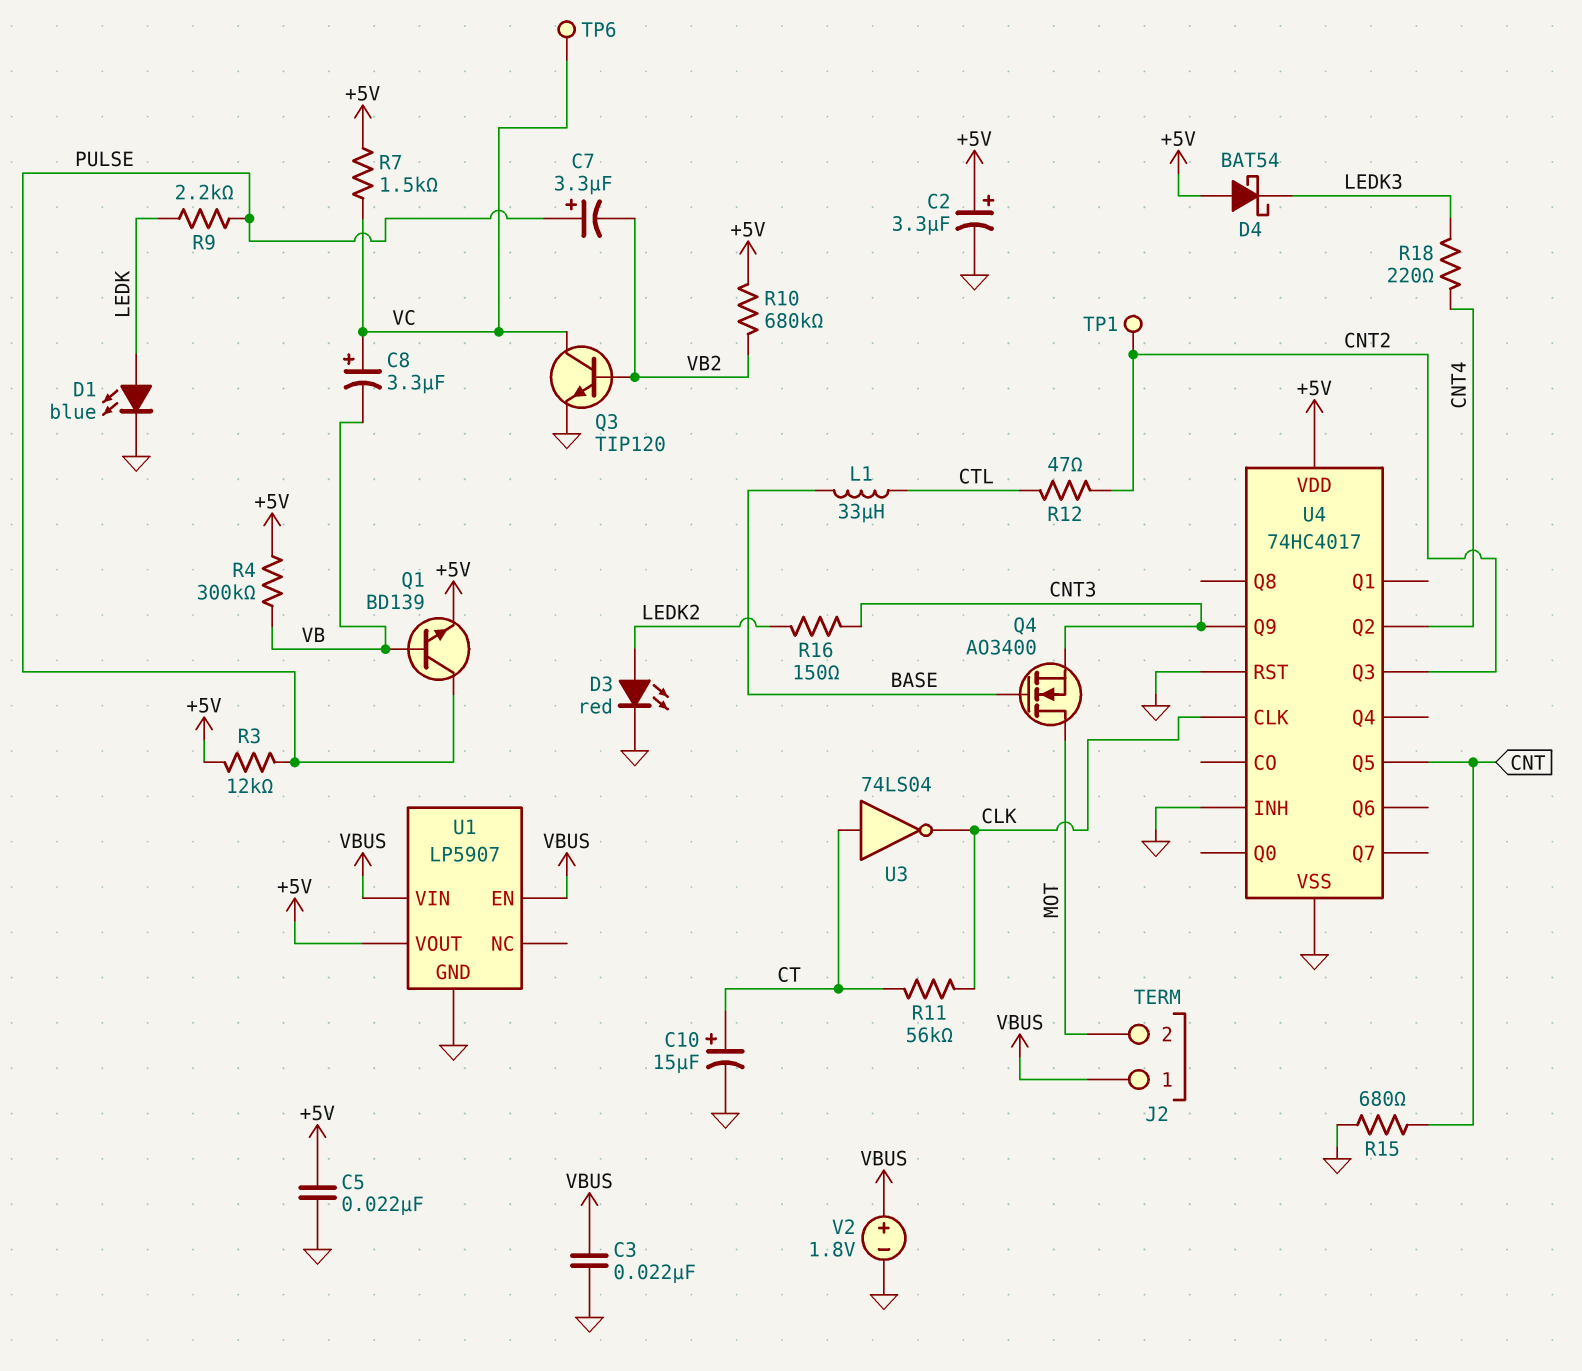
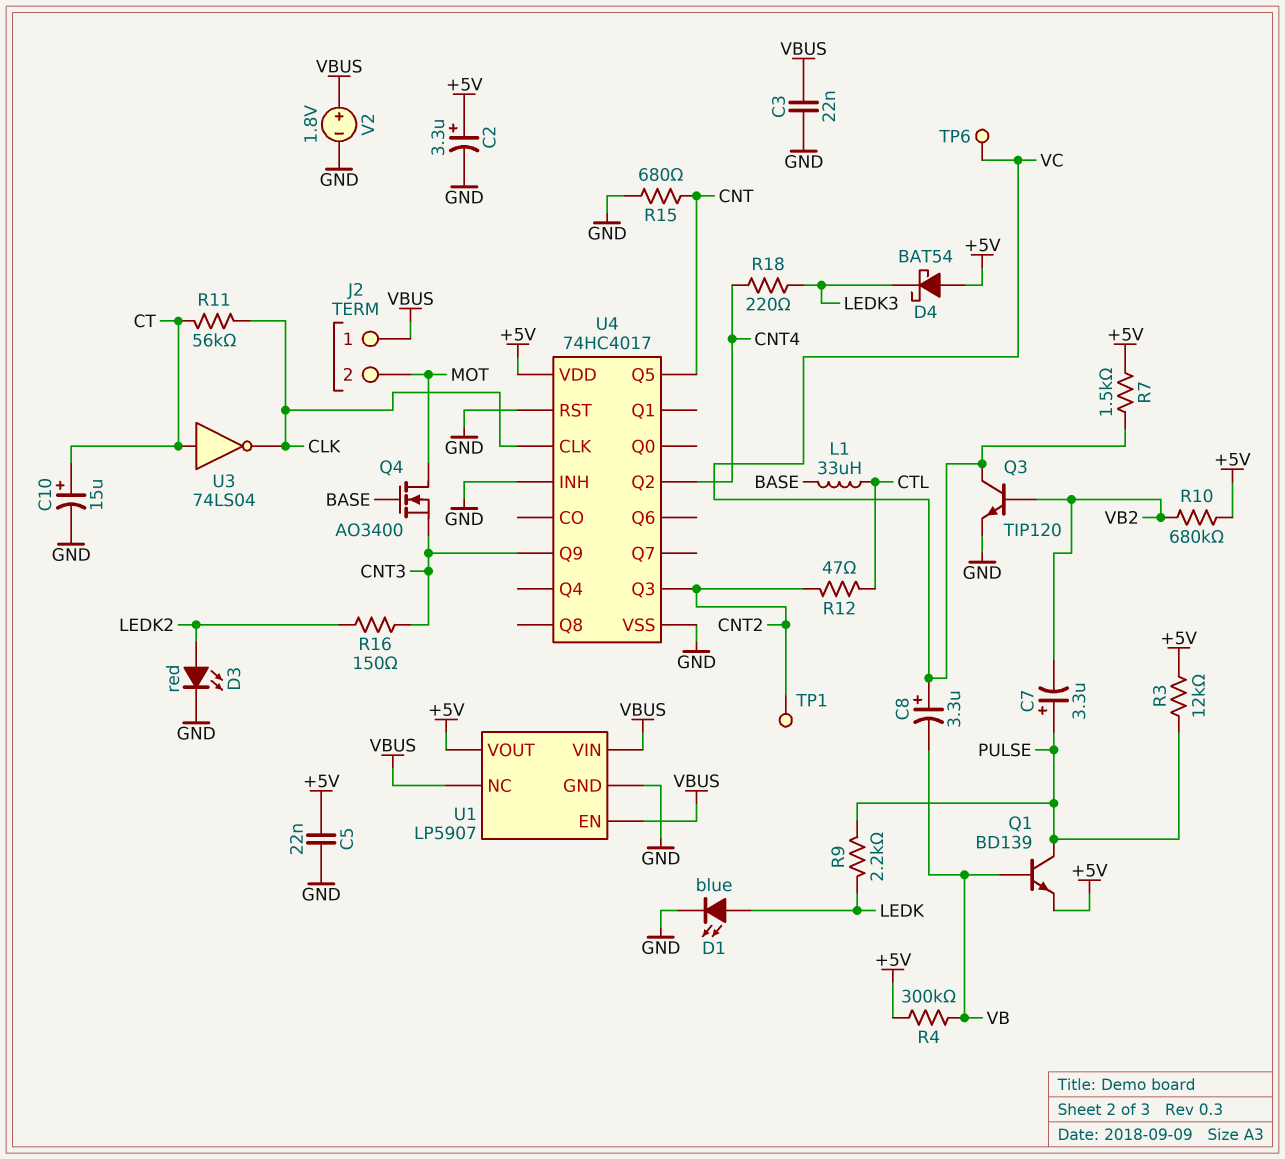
U1 pin NC: none -> VBUS

